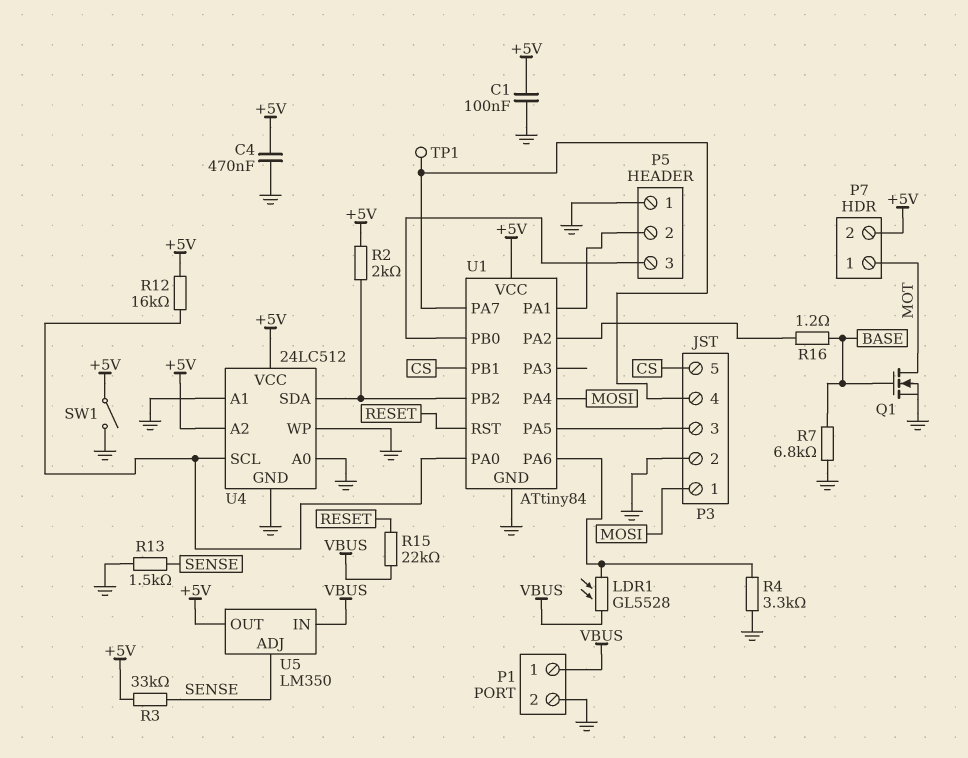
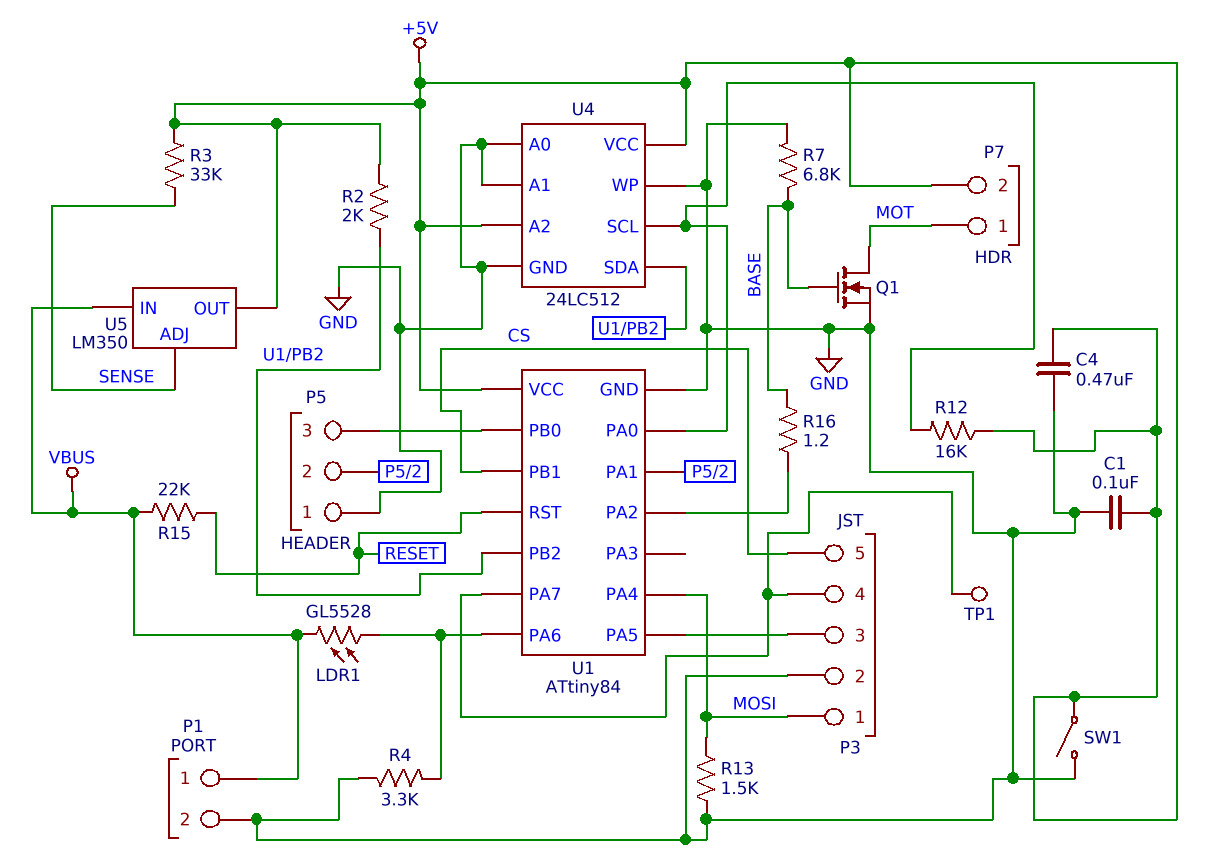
R13: 1.5k (GND, SENSE) -> 1.5k (GND, MOSI)

